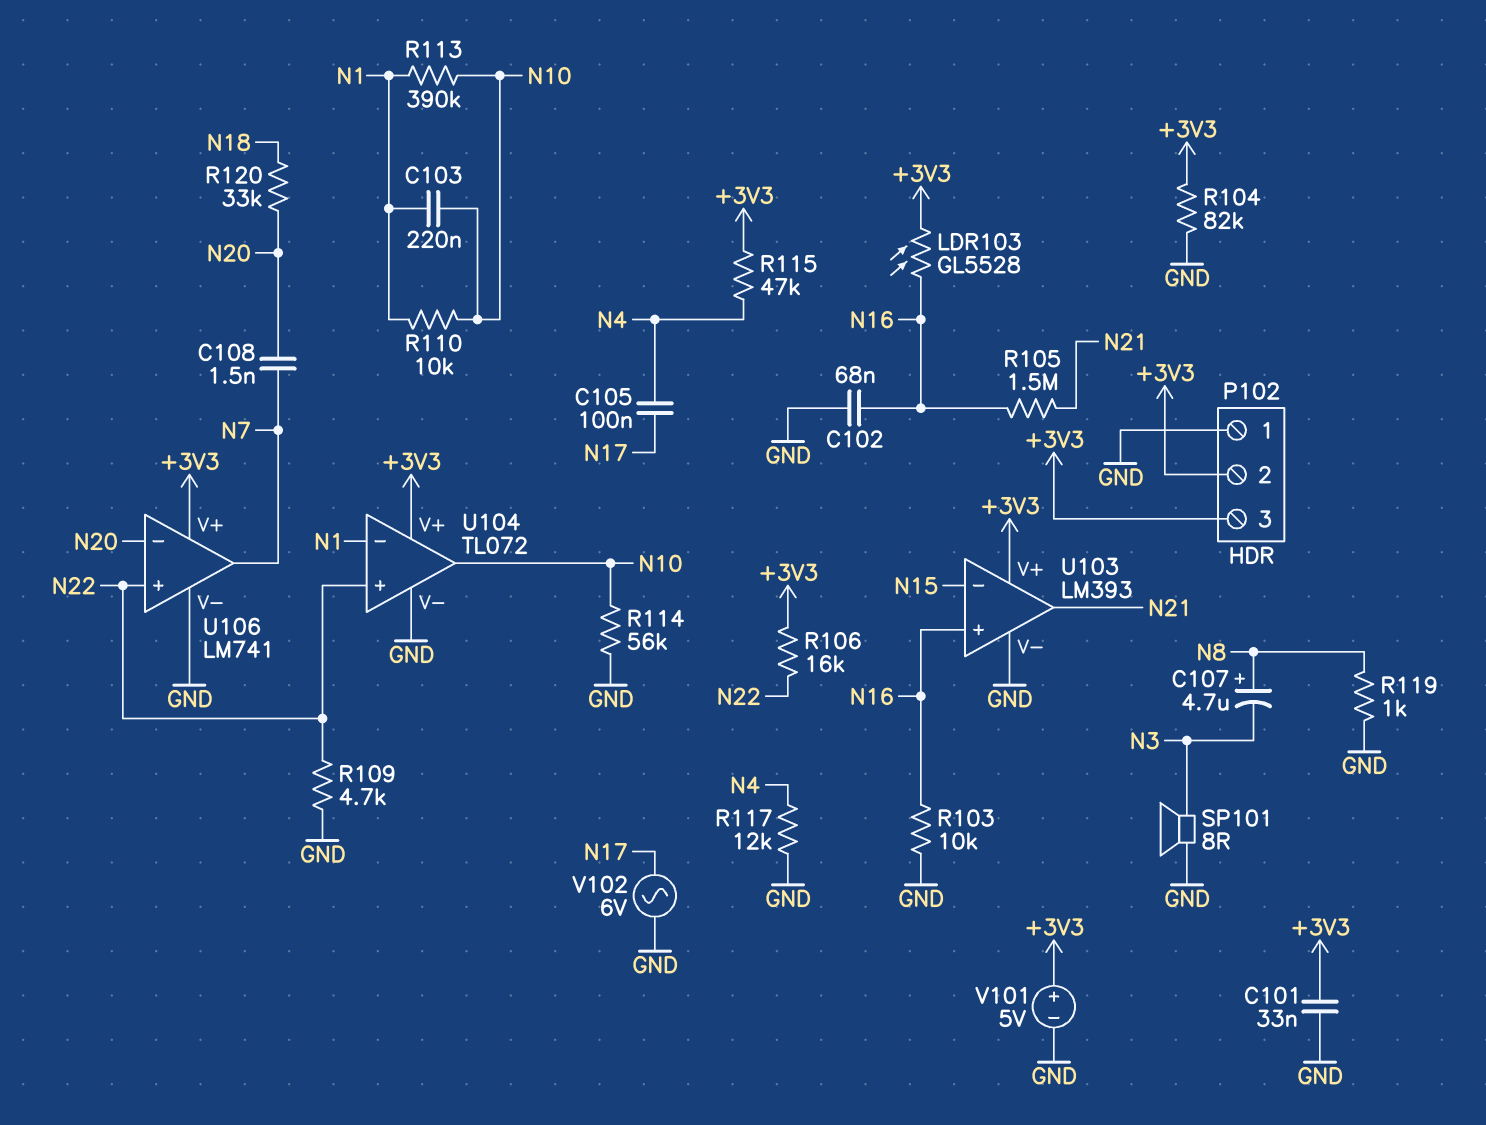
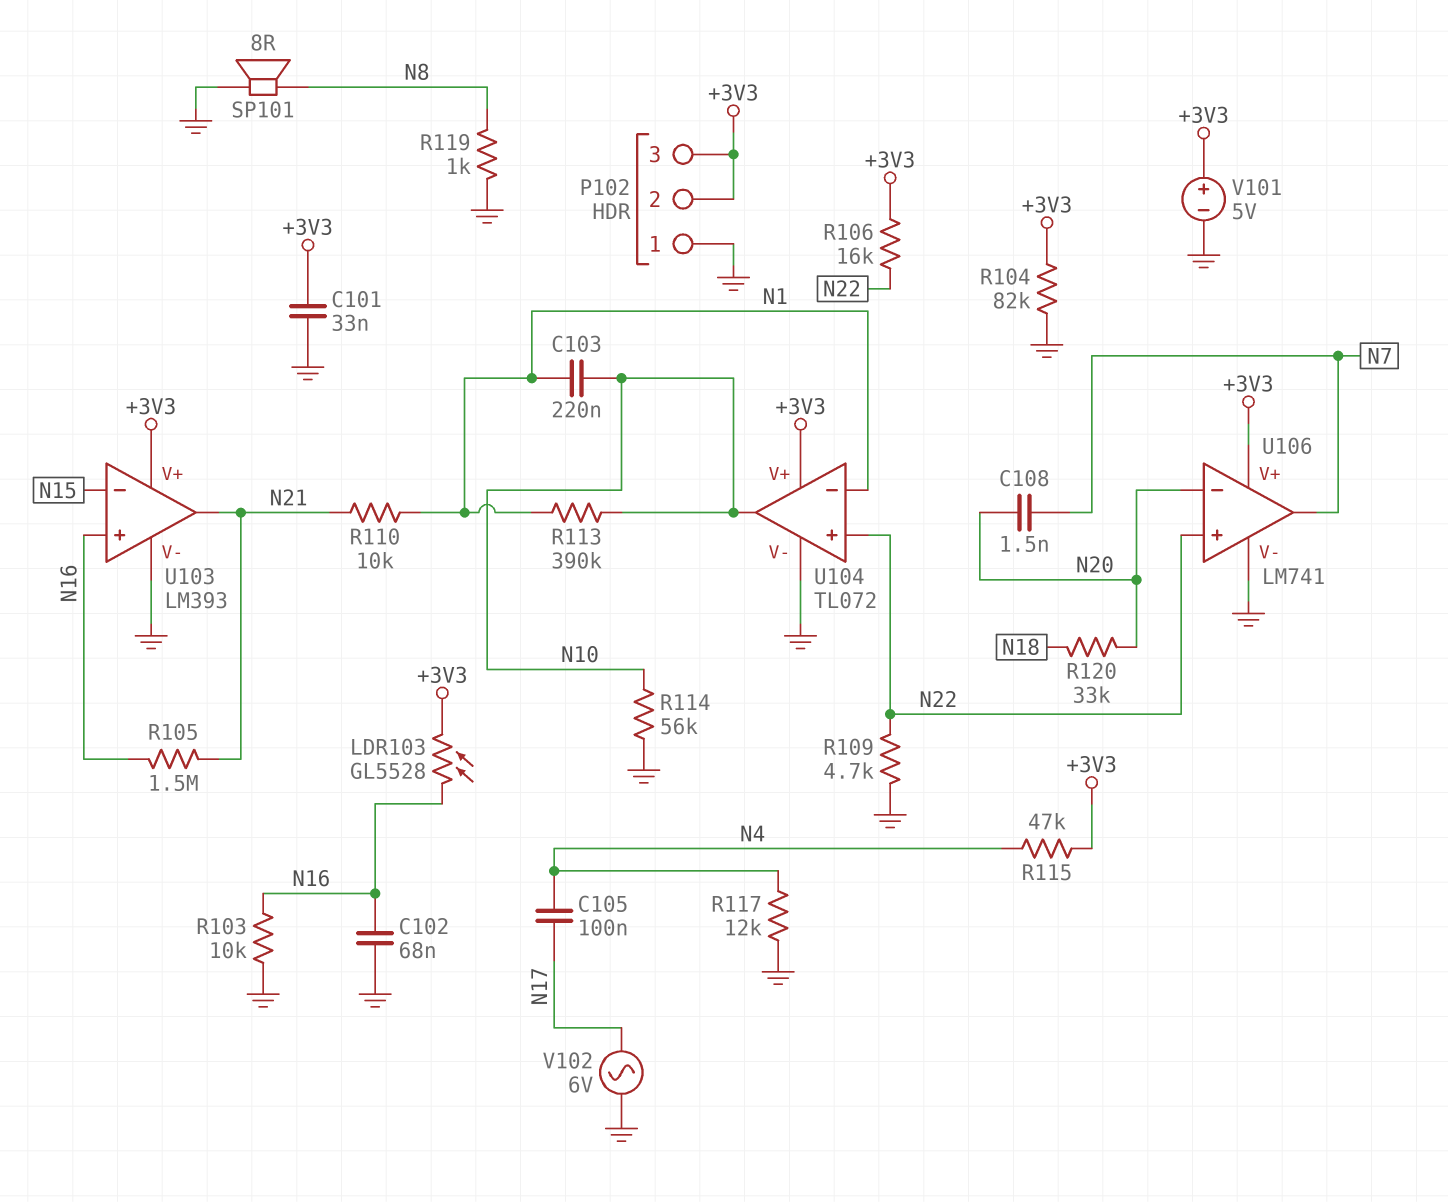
C107: 4.7uF (plus N8, minus N3) -> none
R110: 10k (N1, N10) -> 10k (N1, N21)
SP101: speaker 8R (GND, N3) -> speaker 8R (GND, N8)

